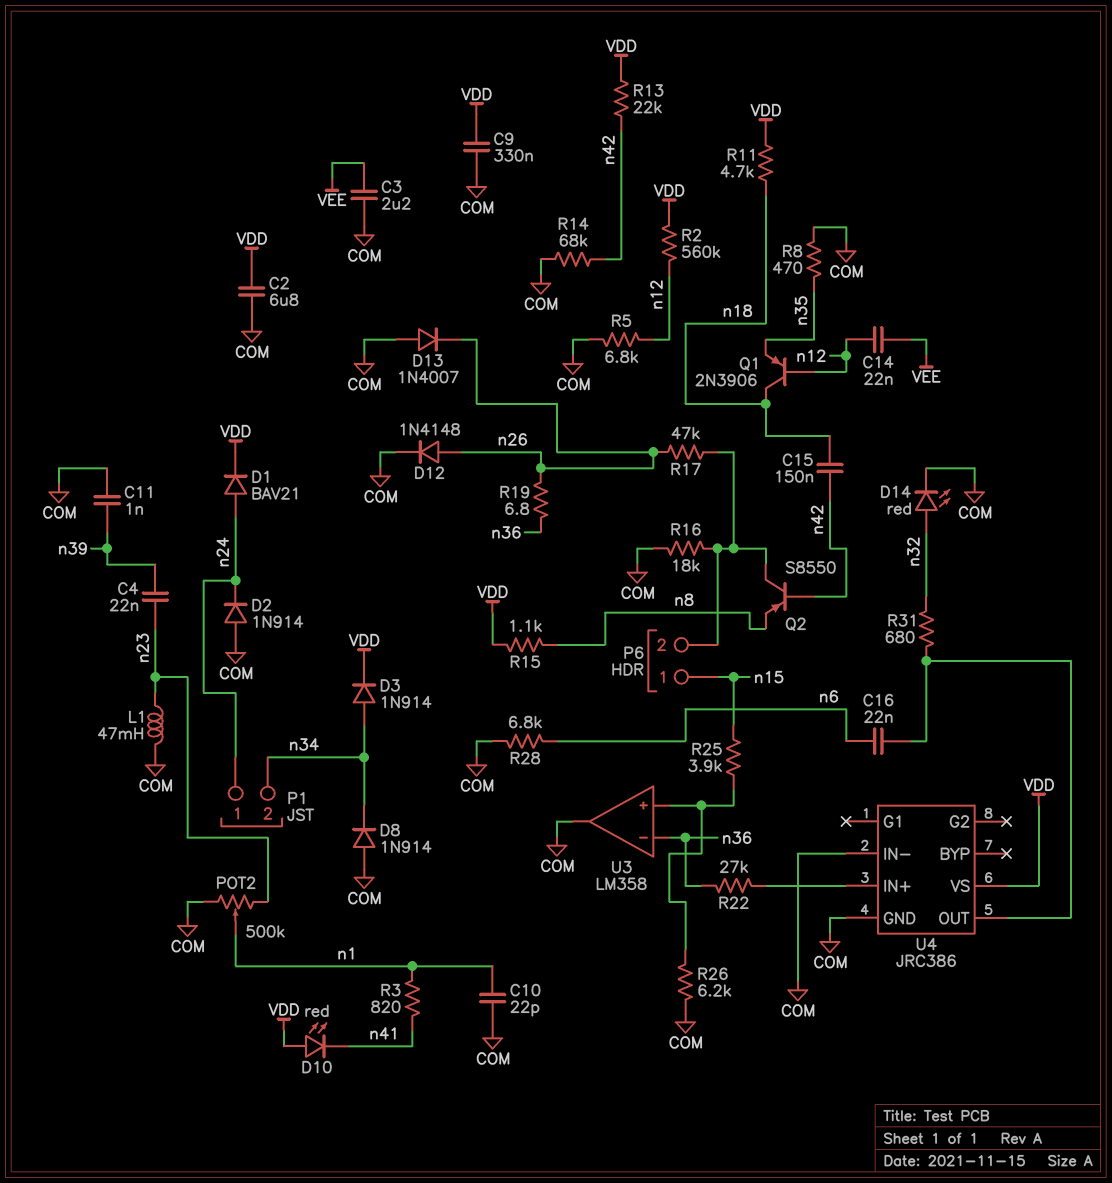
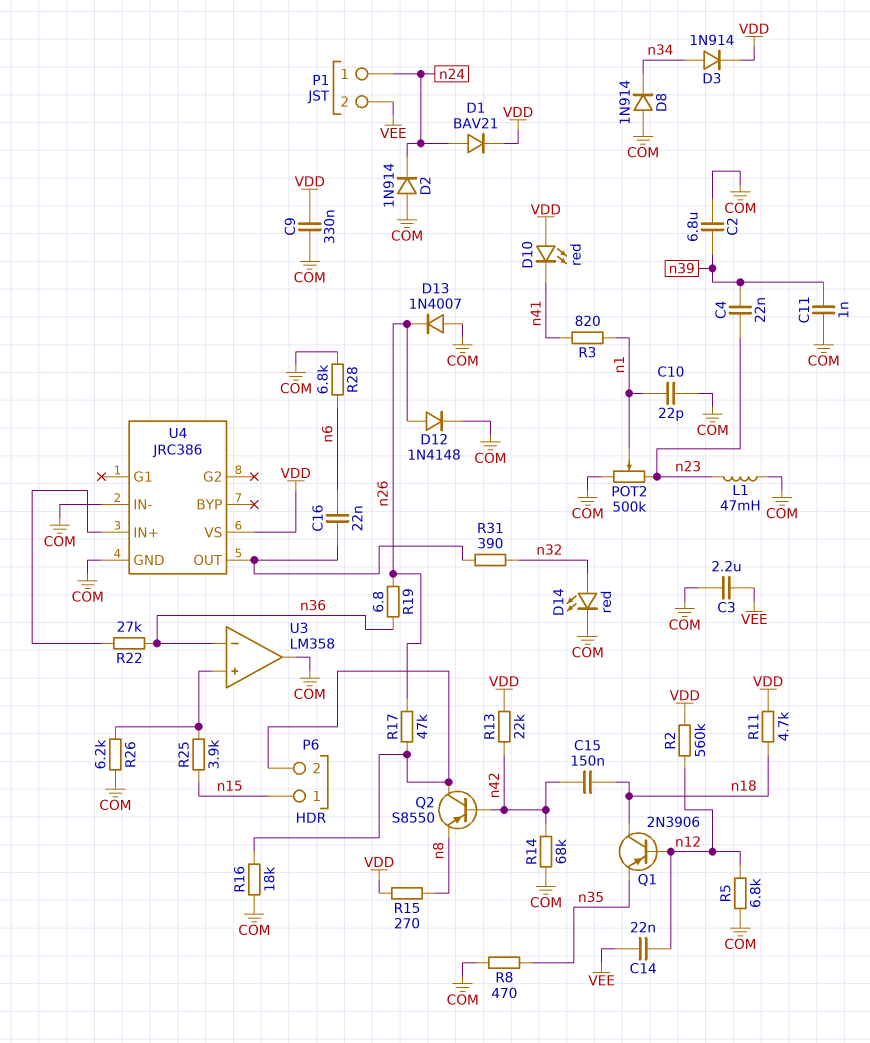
C2: 6.8uF (COM, VDD) -> 6.8uF (COM, n39)
P1 pin 2: n34 -> VEE
R15: 1.1k (VDD, n8) -> 270 (VDD, n8)
R31: 680 (U4/OUT, n32) -> 390 (U4/OUT, n32)

